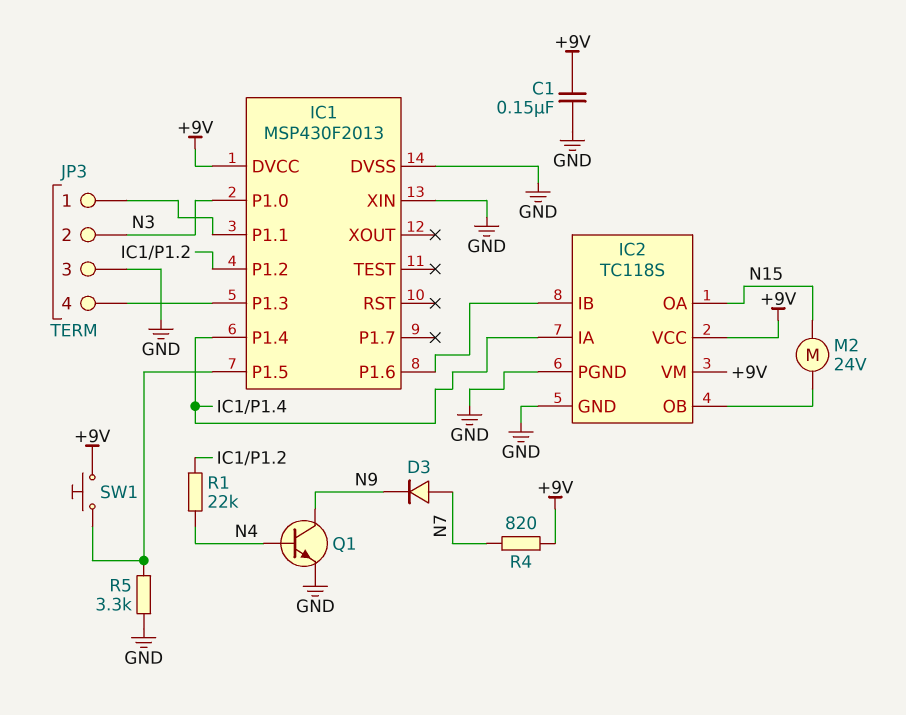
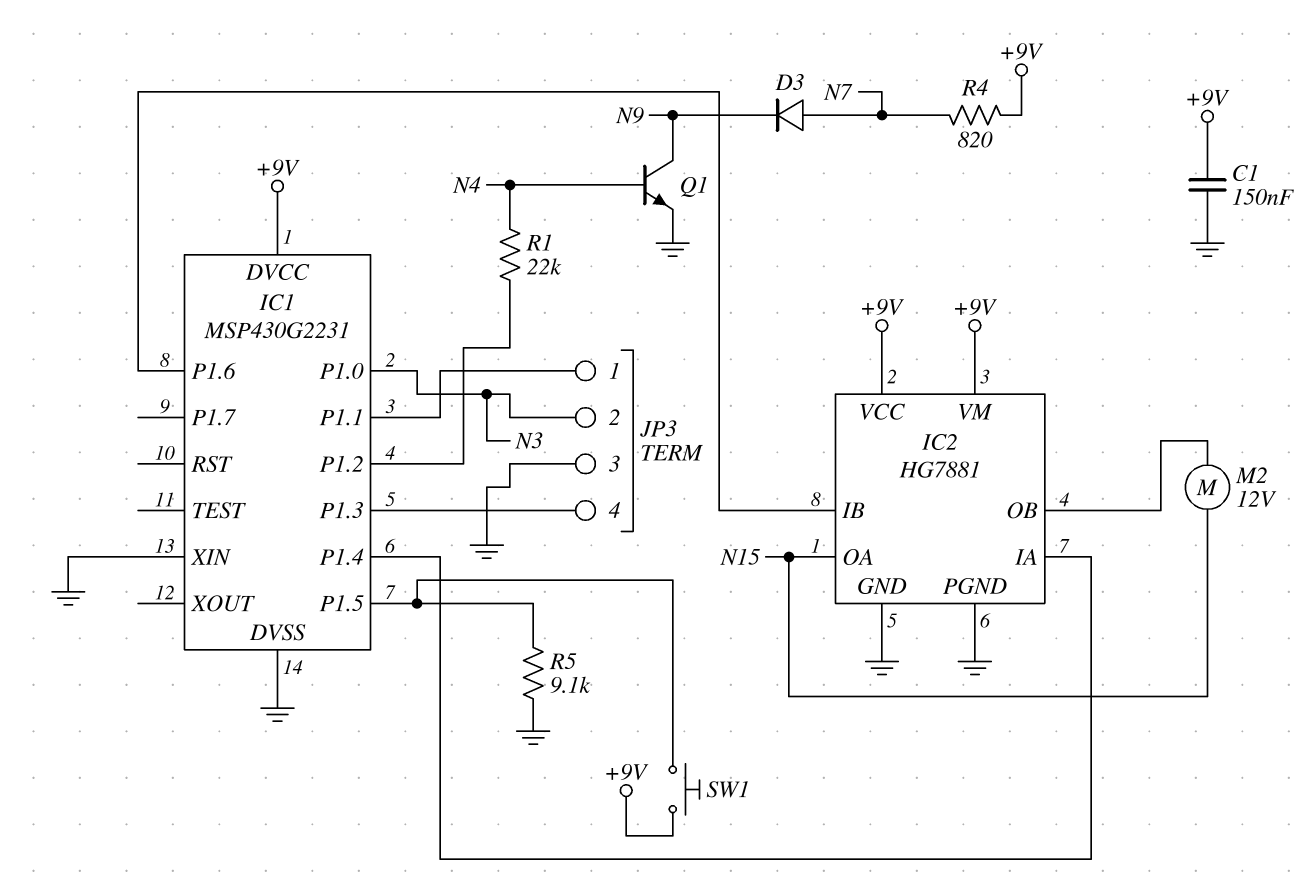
IC1: MSP430F2013 -> MSP430G2231
IC2: TC118S -> HG7881
M2: motor 24V (IC2/OB, N15) -> motor 12V (IC2/OB, N15)
R5: 3.3k (GND, IC1/P1.5) -> 9.1k (GND, IC1/P1.5)

